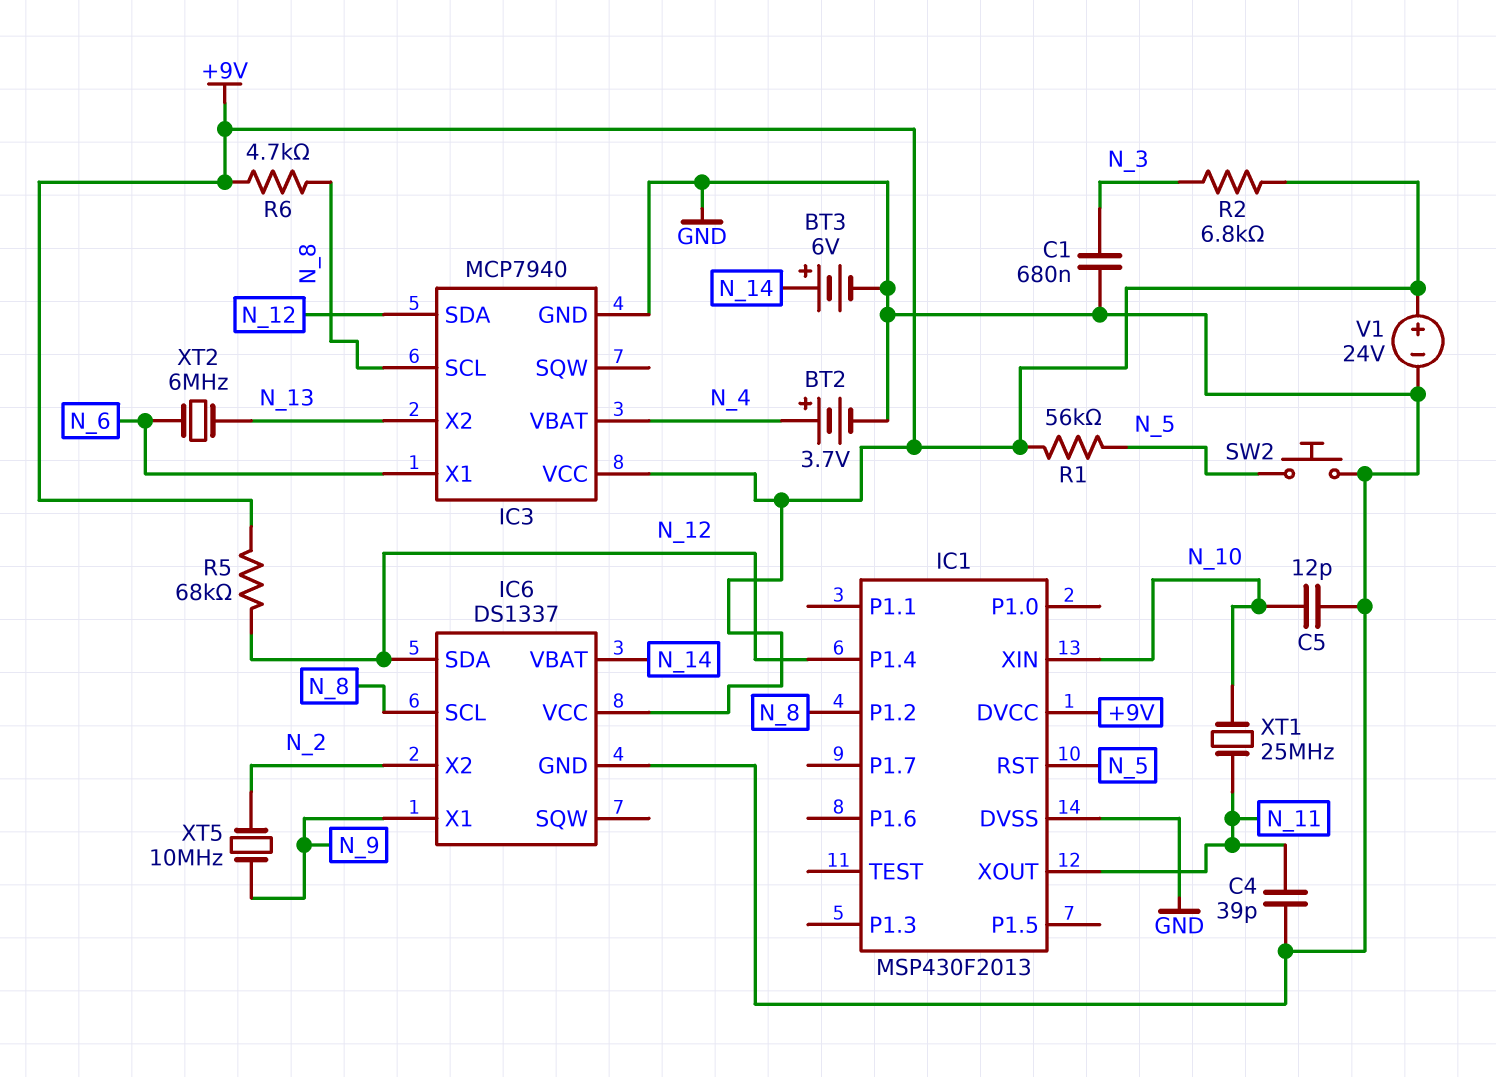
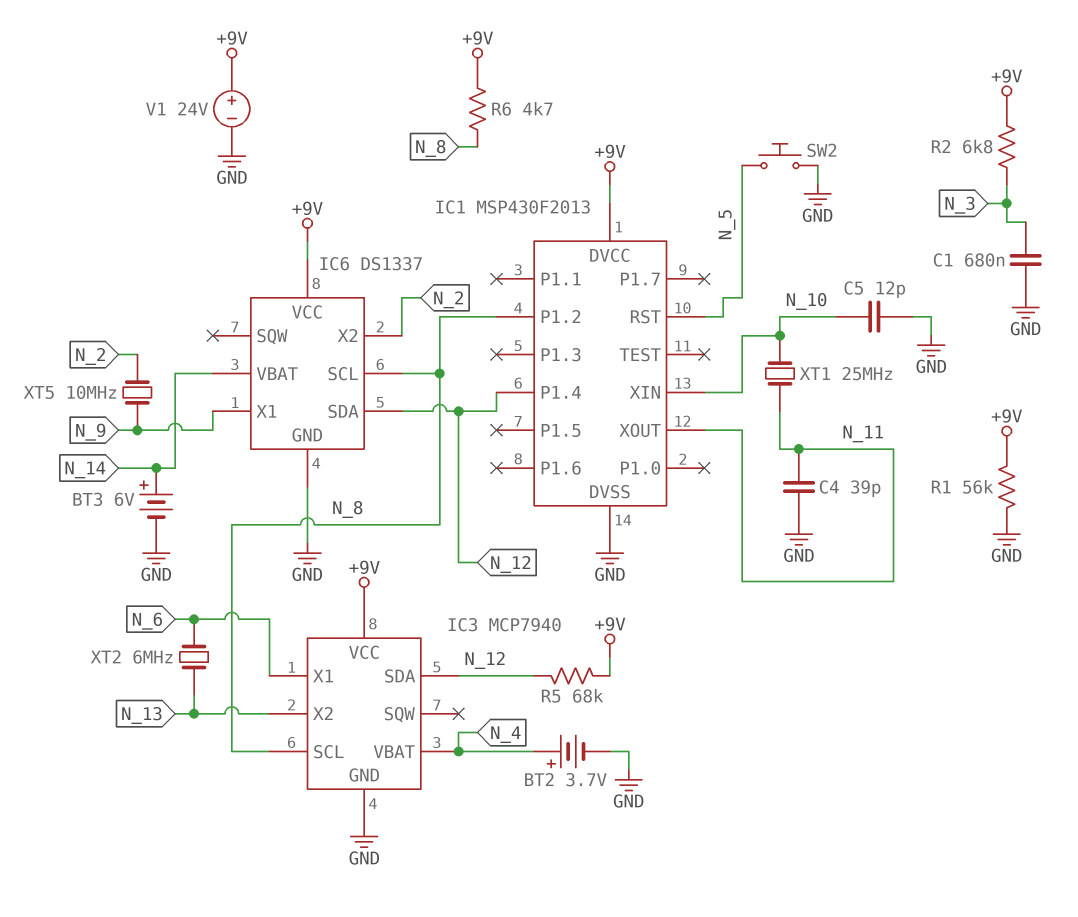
R1: 56k (+9V, N_5) -> 56k (+9V, GND)

